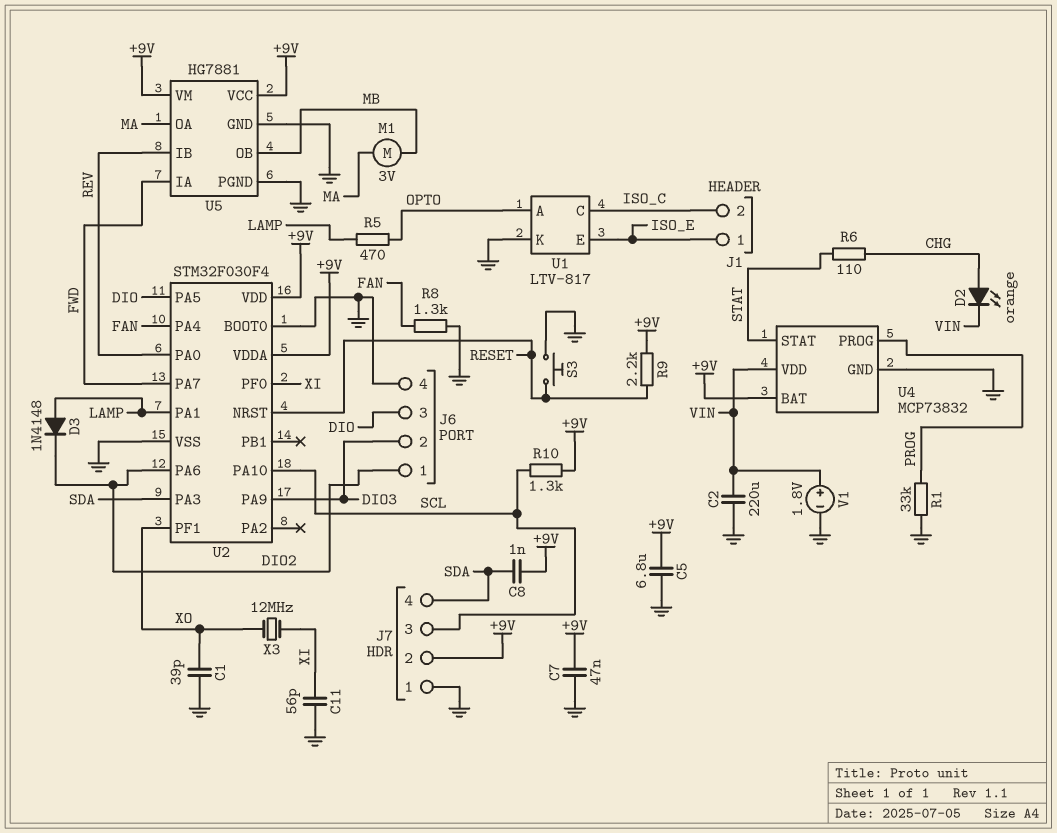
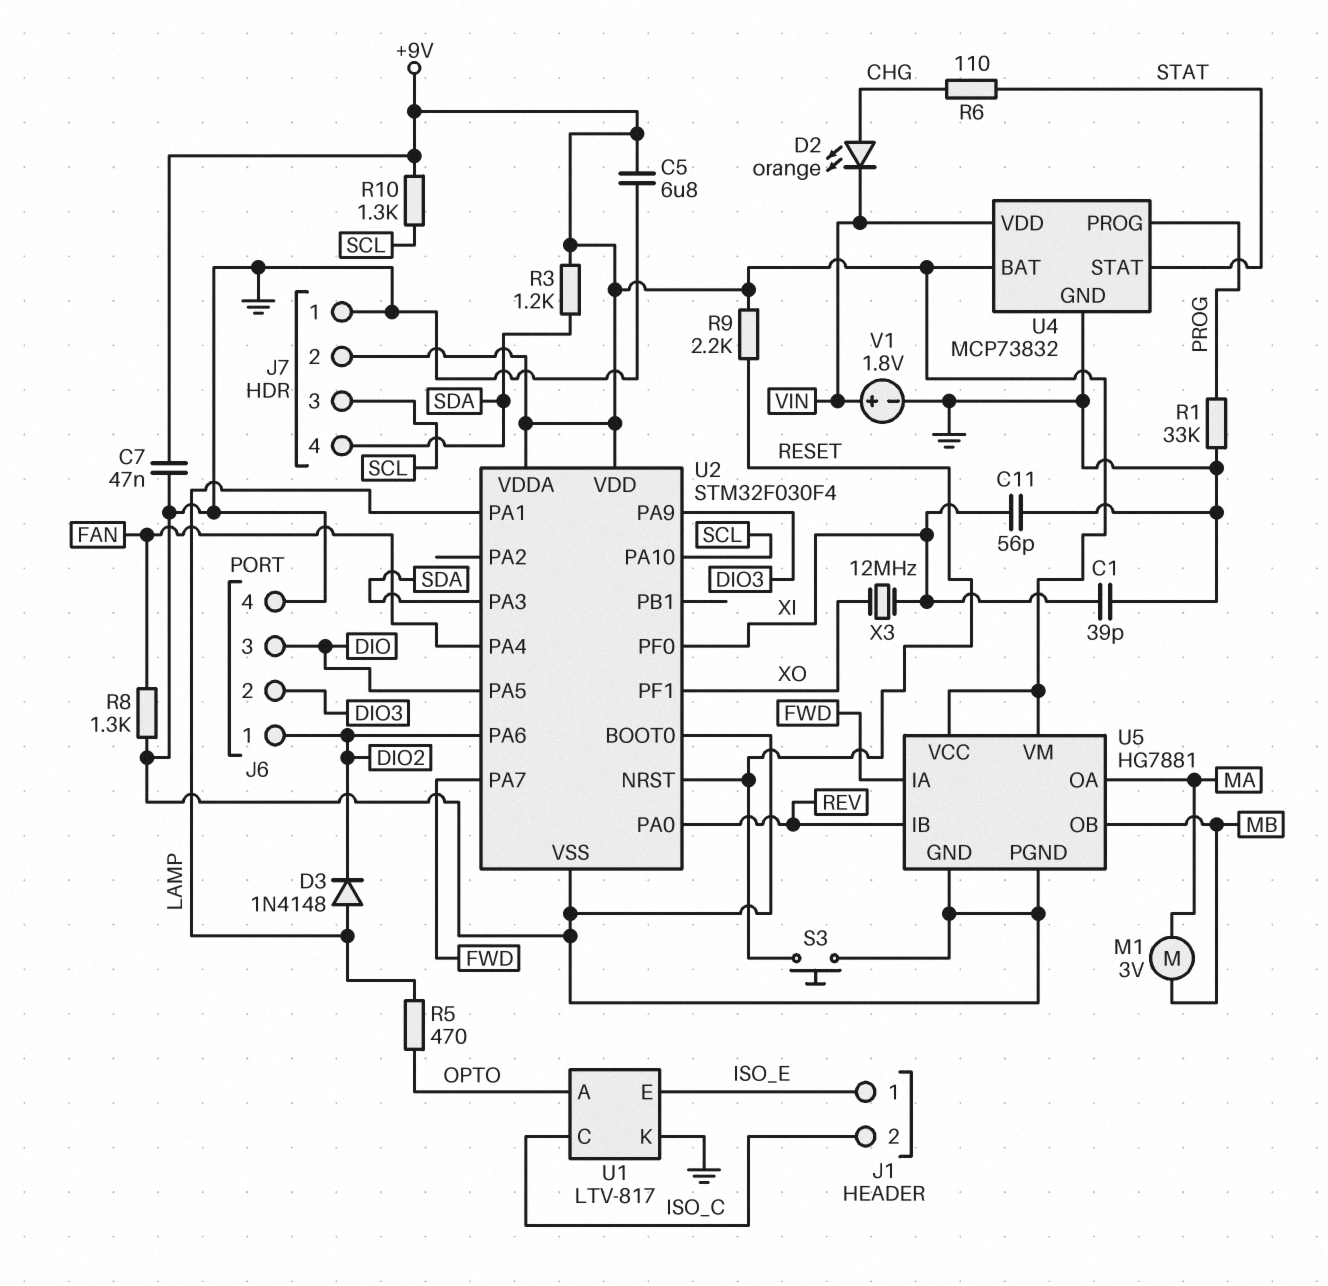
C1: 39pF (GND, XO) -> 39pF (GND, XI)
C2: 220uF (GND, VIN) -> none
C8: 1nF (+9V, SDA) -> none
R3: none -> 1.2k (+9V, SDA)

